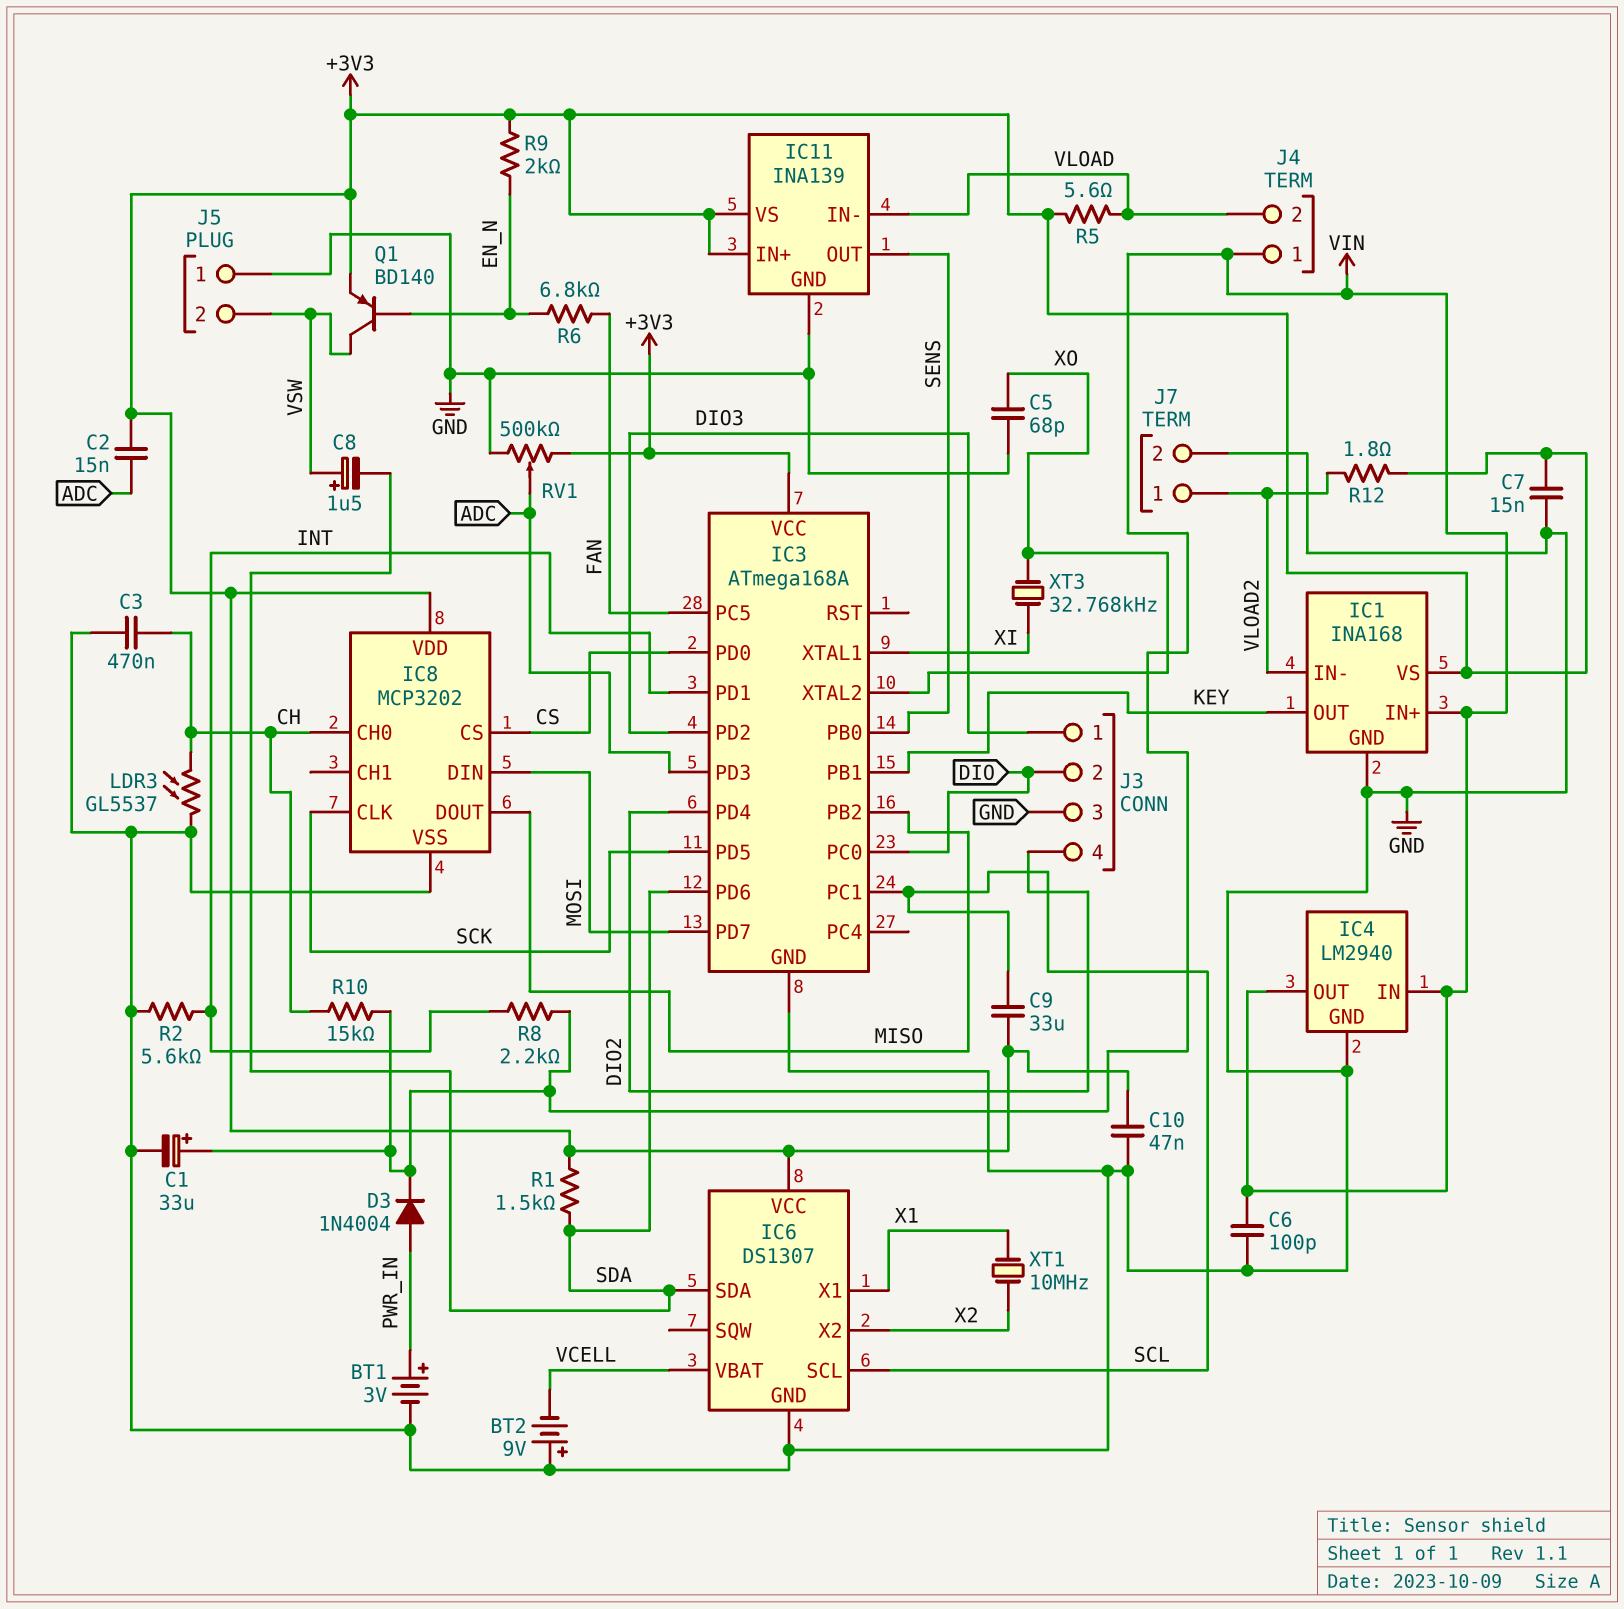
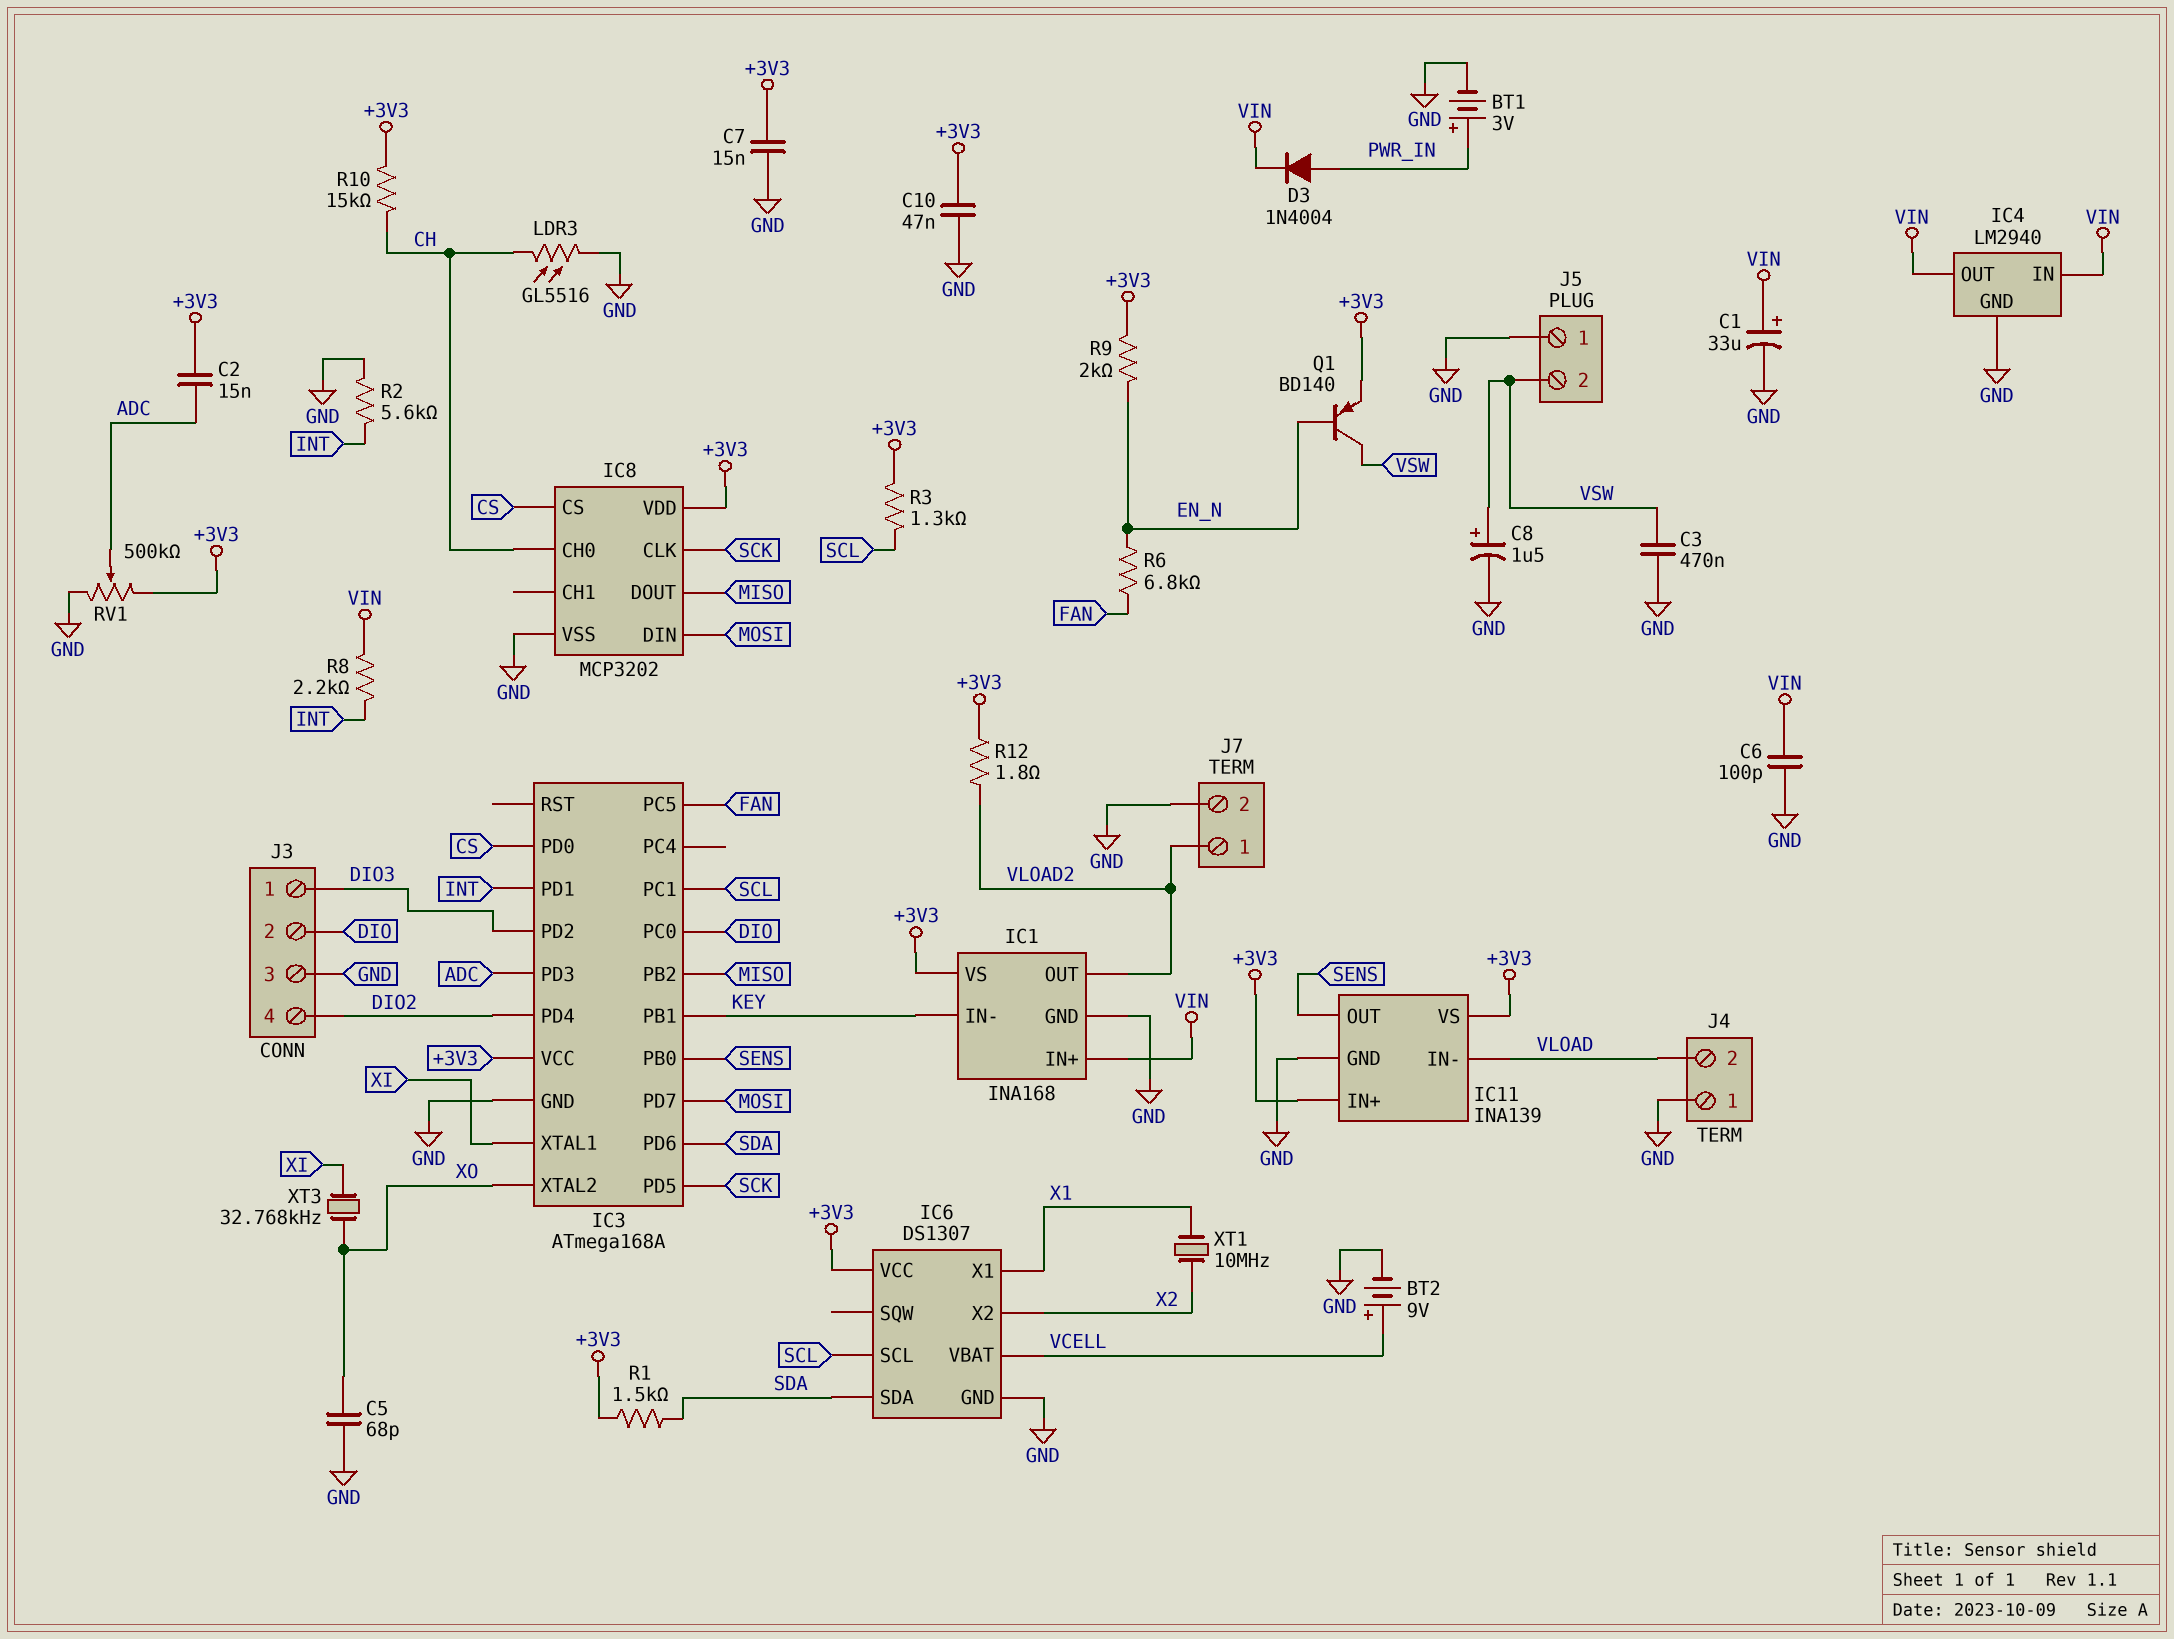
BT2: 9V (plus GND, minus VCELL) -> 9V (plus VCELL, minus GND)
C3: 470nF (CH, GND) -> 470nF (GND, VSW)
C8: 1.5uF (plus VSW, minus SDA) -> 1.5uF (plus VSW, minus GND)
C9: 33uF (+3V3, SCL) -> none
IC1 pin IN-: VLOAD2 -> KEY
IC1 pin OUT: KEY -> VLOAD2
J4 pin 1: VIN -> GND
LDR3: GL5537 (CH, GND) -> GL5516 (CH, GND)
R3: none -> 1.3k (+3V3, SCL)
R5: 5.6 (+3V3, VLOAD) -> none
R10: 15k (CH, VIN) -> 15k (+3V3, CH)

